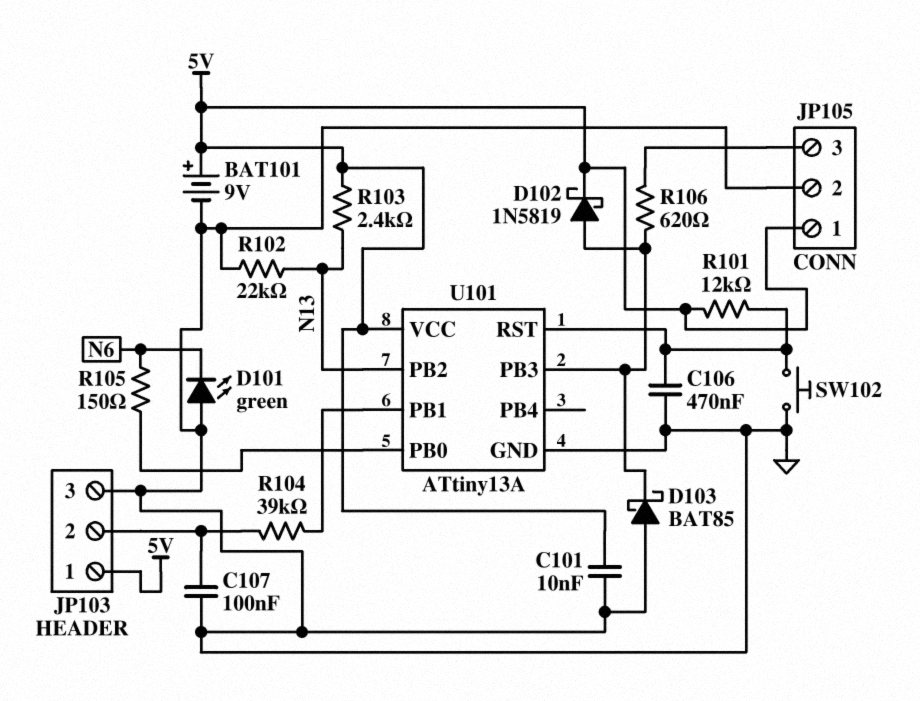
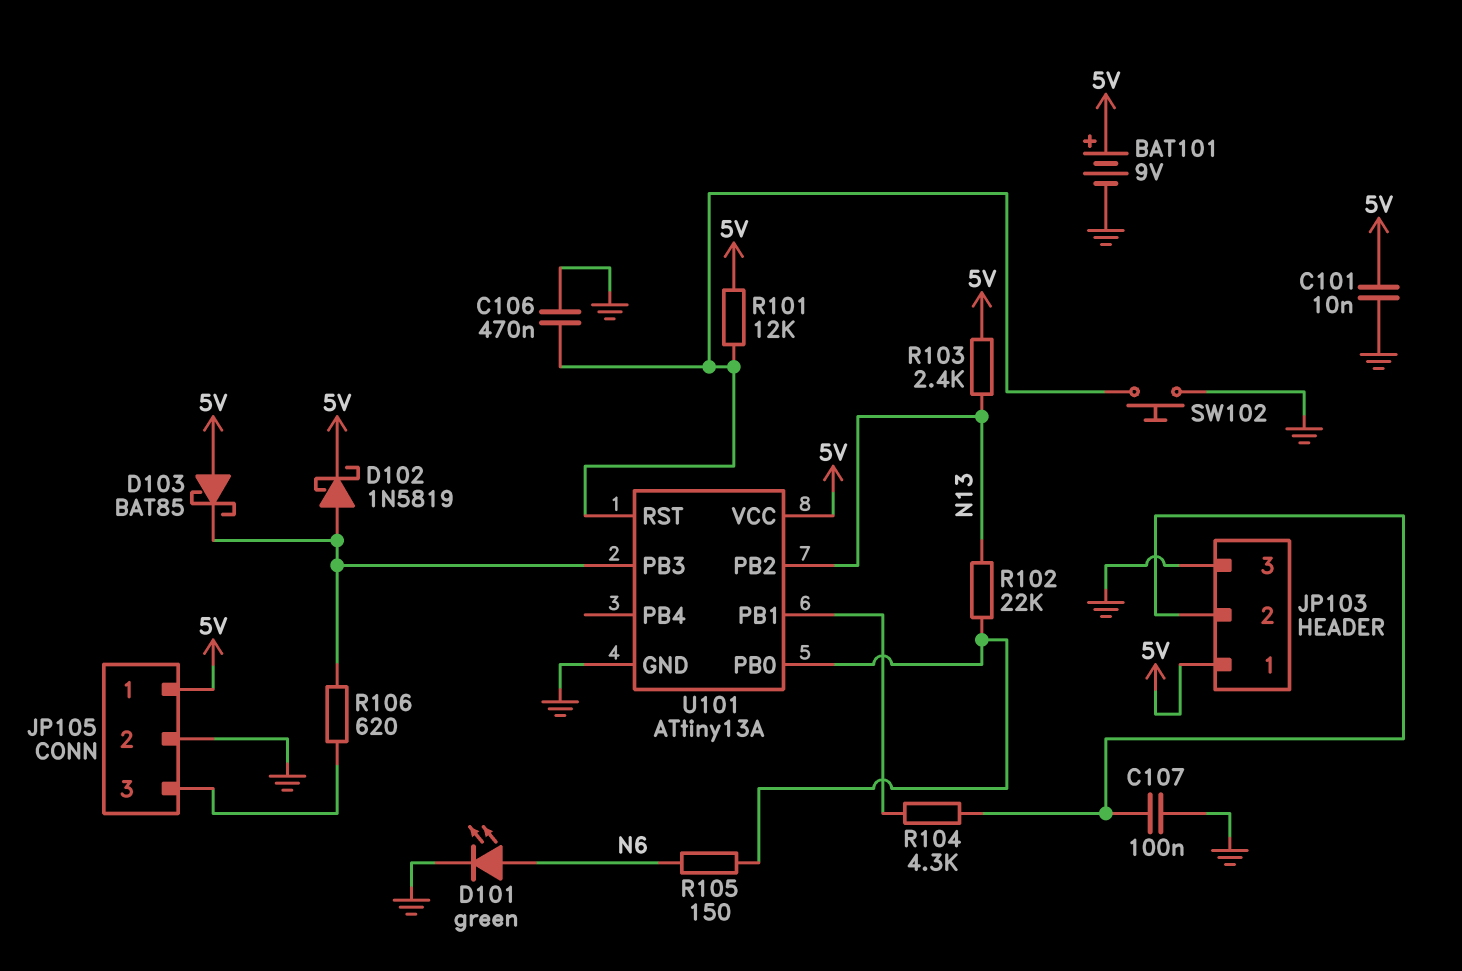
D101: LED green (A GND, K N6) -> LED green (A N6, K GND)
D103: schottky BAT85 (A GND, K U101/PB3) -> schottky BAT85 (A 5V, K U101/PB3)
R102: 22k (GND, N13) -> 22k (N13, U101/PB0)
R104: 39k (JP103/2, U101/PB1) -> 4.3k (JP103/2, U101/PB1)

